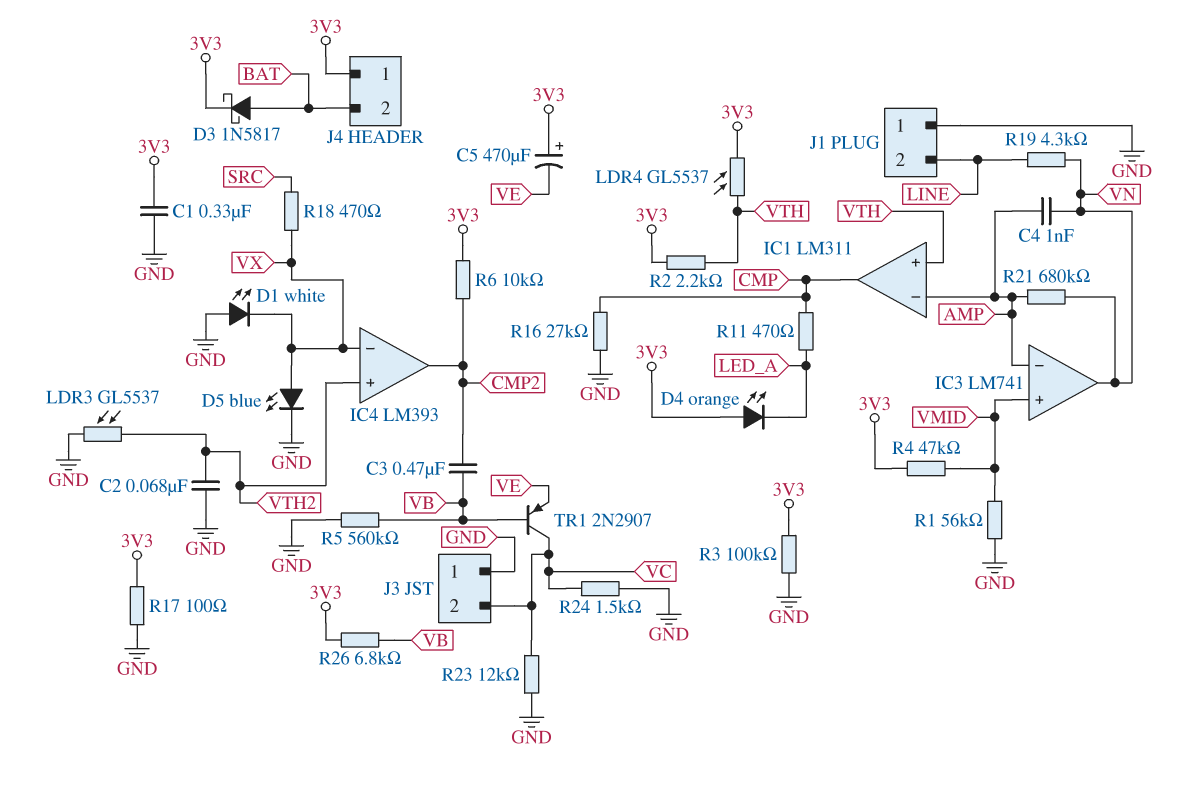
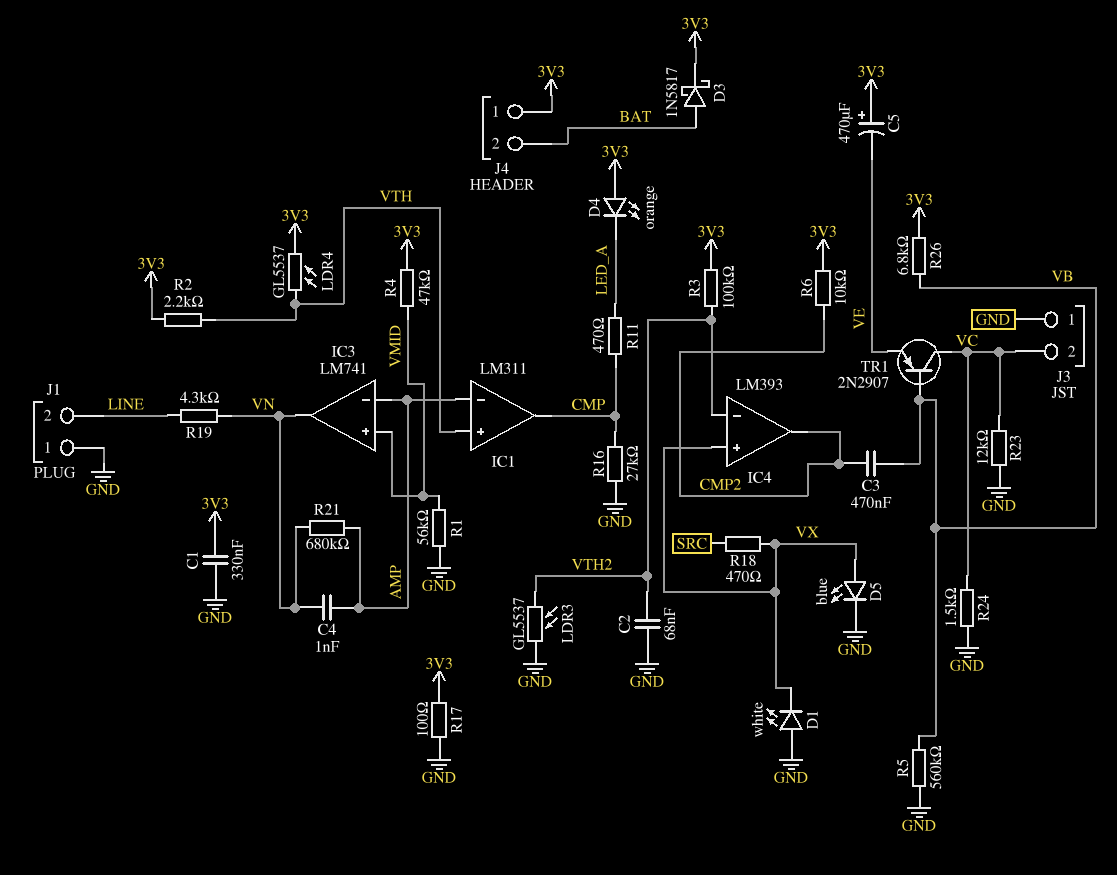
IC4 pin in+: VTH2 -> VX
IC4 pin in-: VX -> VTH2
R3: 100k (3V3, GND) -> 100k (3V3, VTH2)

